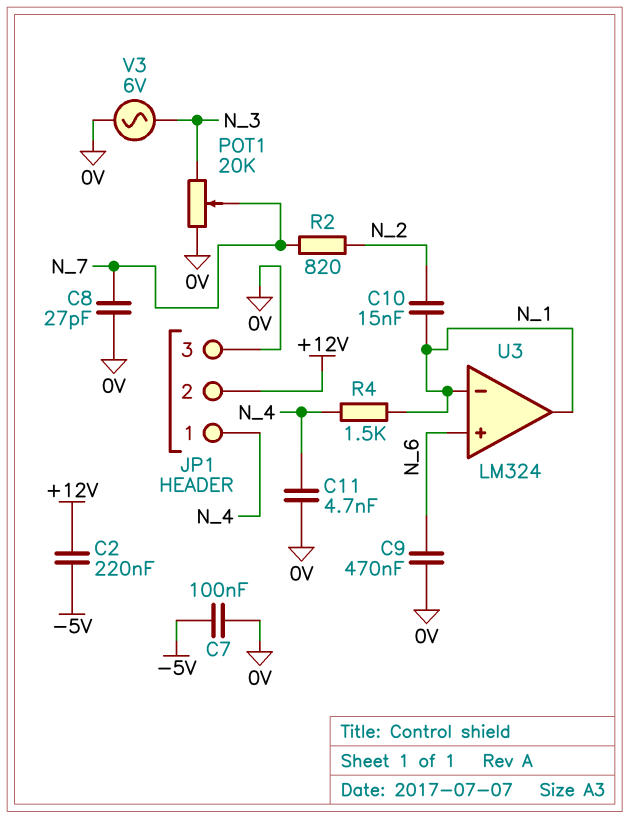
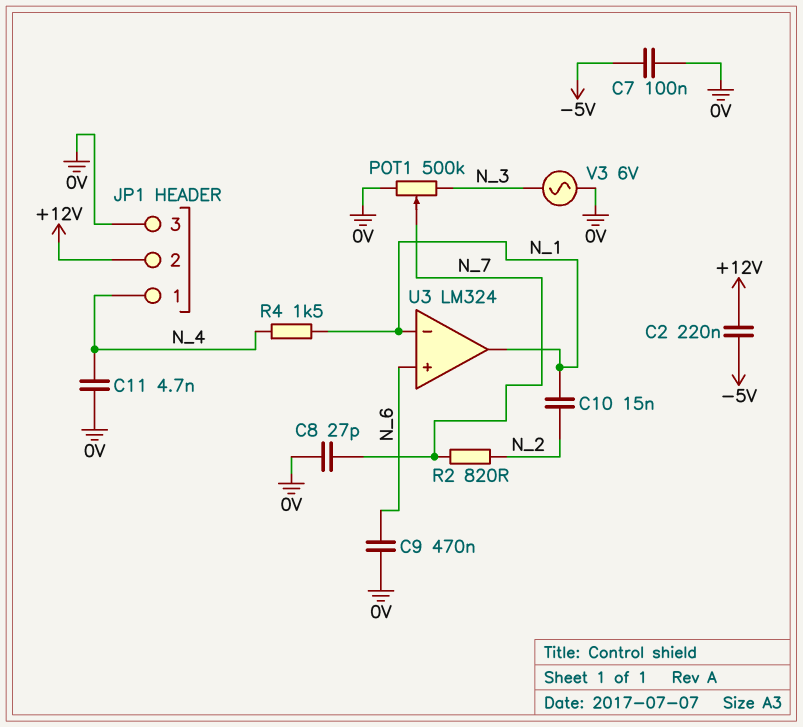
POT1: 20k (0V, N_3, wiper N_7) -> 500k (0V, N_3, wiper N_7)

